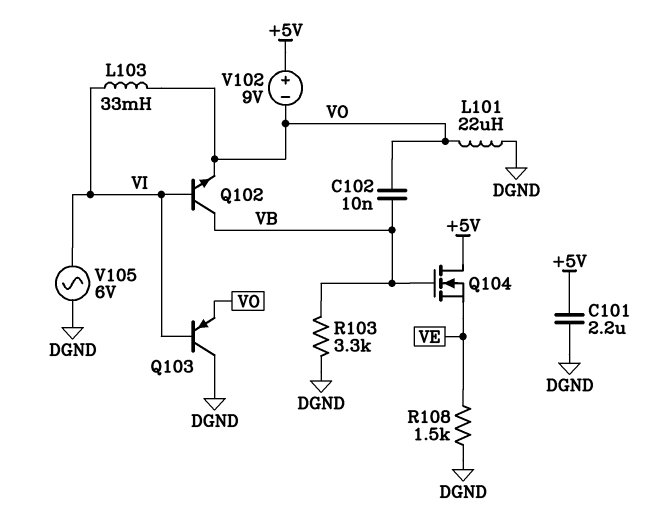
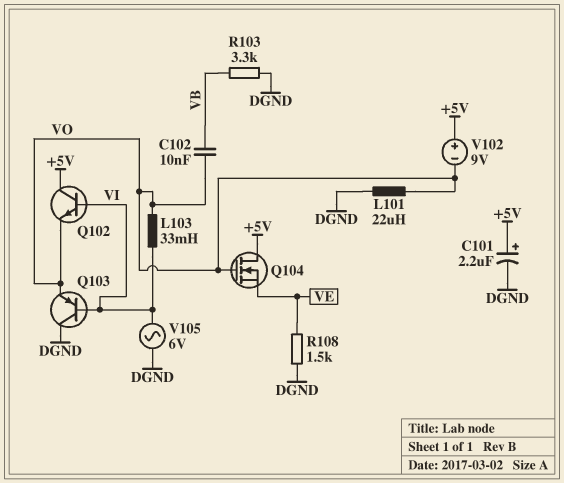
C101: 2.2uF (+5V, DGND) -> 2.2uF (plus +5V, minus DGND)
Q102: NPN (B VI, C VB, E VO) -> NPN (B VI, C +5V, E VO)
Q104: NMOS (G VB, D +5V, S VE) -> NMOS (G VO, D +5V, S VE)

